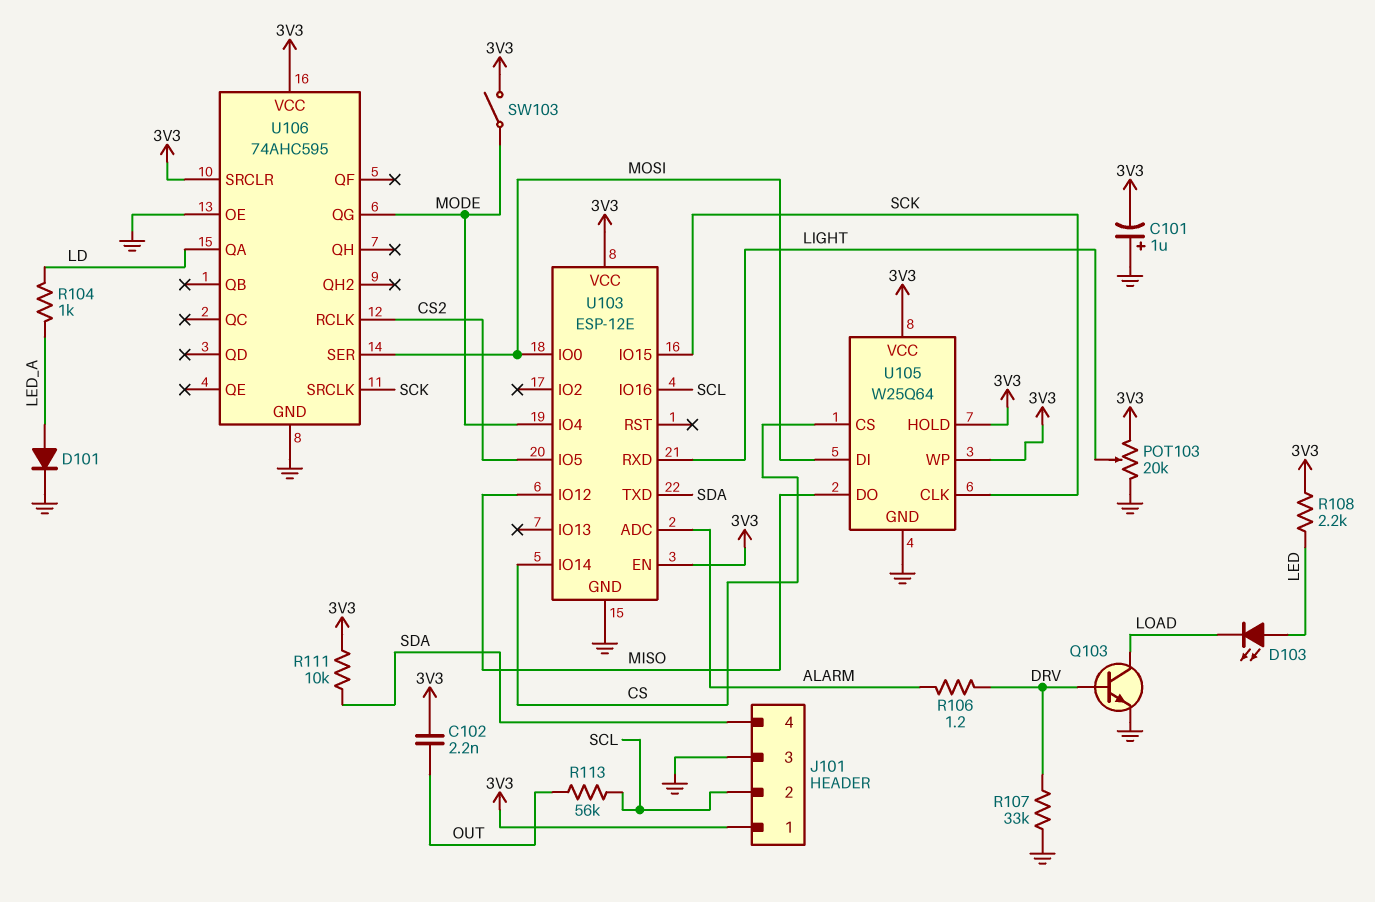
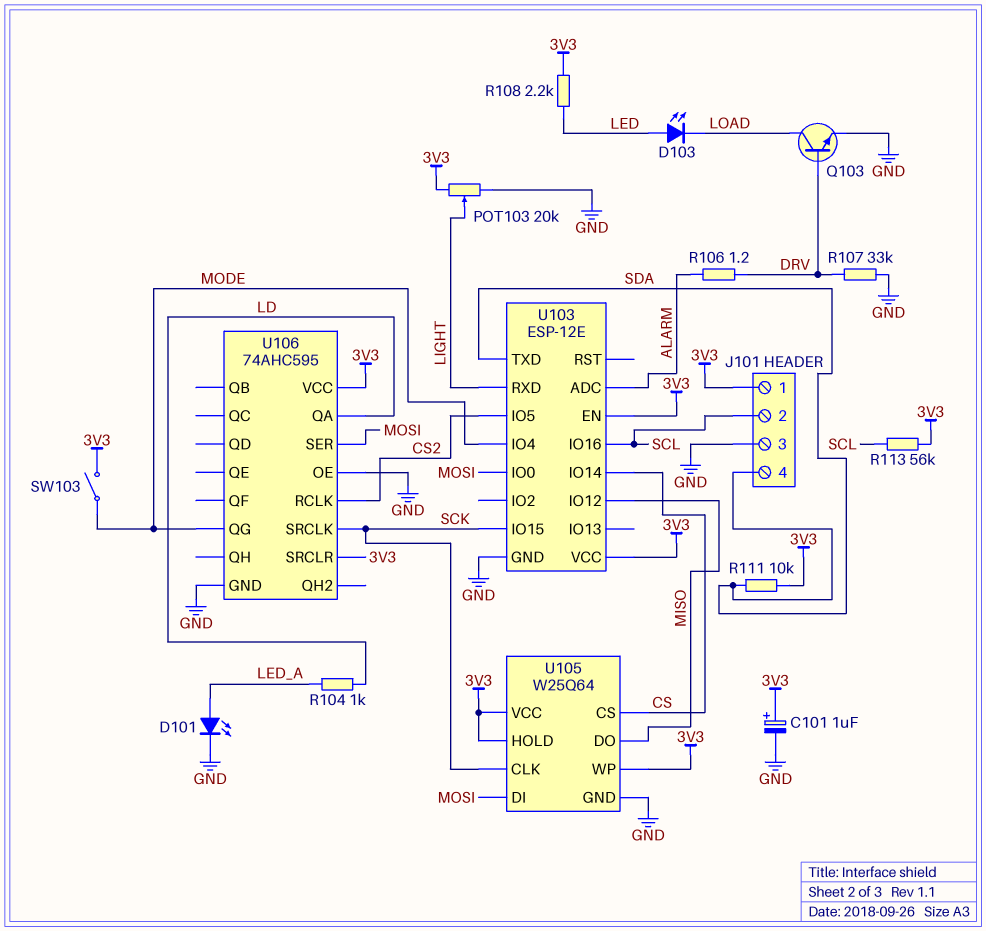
C101: 1uF (plus GND, minus 3V3) -> 1uF (plus 3V3, minus GND)
C102: 2.2nF (3V3, OUT) -> none
D101: diode (A LED_A, K GND) -> LED (A LED_A, K GND)
R113: 56k (OUT, SCL) -> 56k (3V3, SCL)

